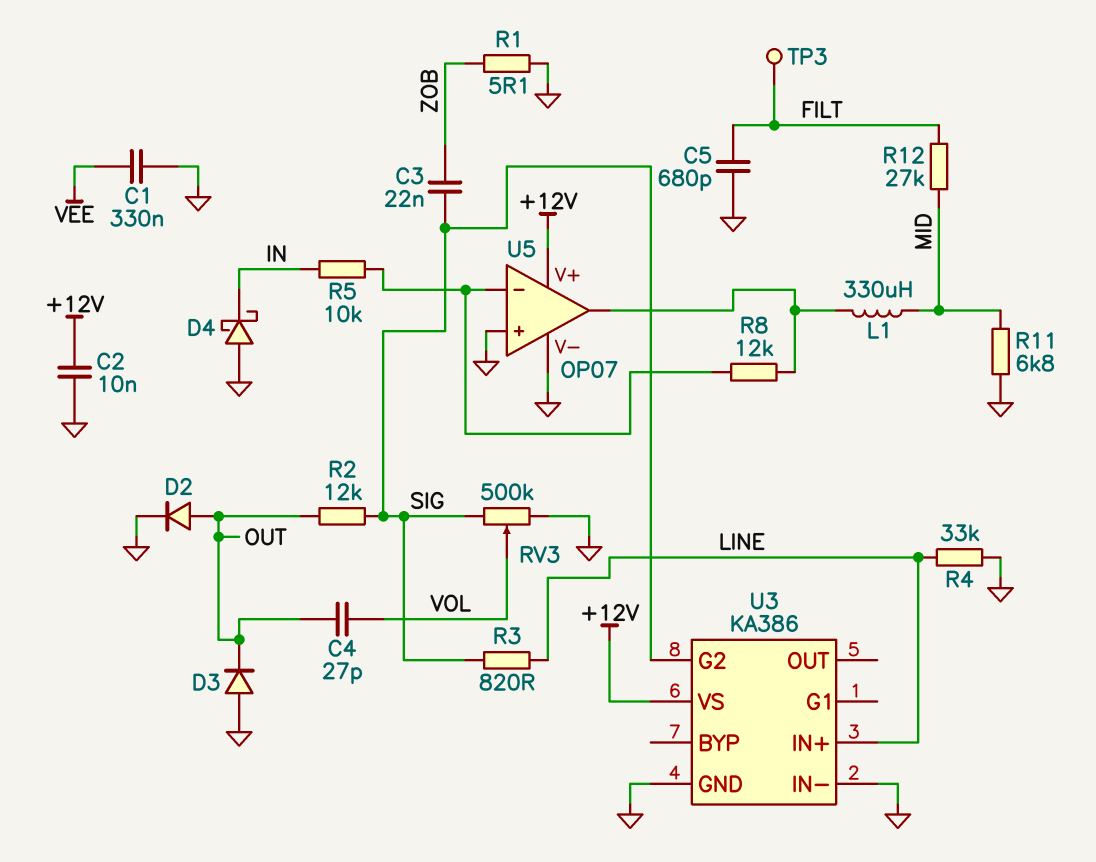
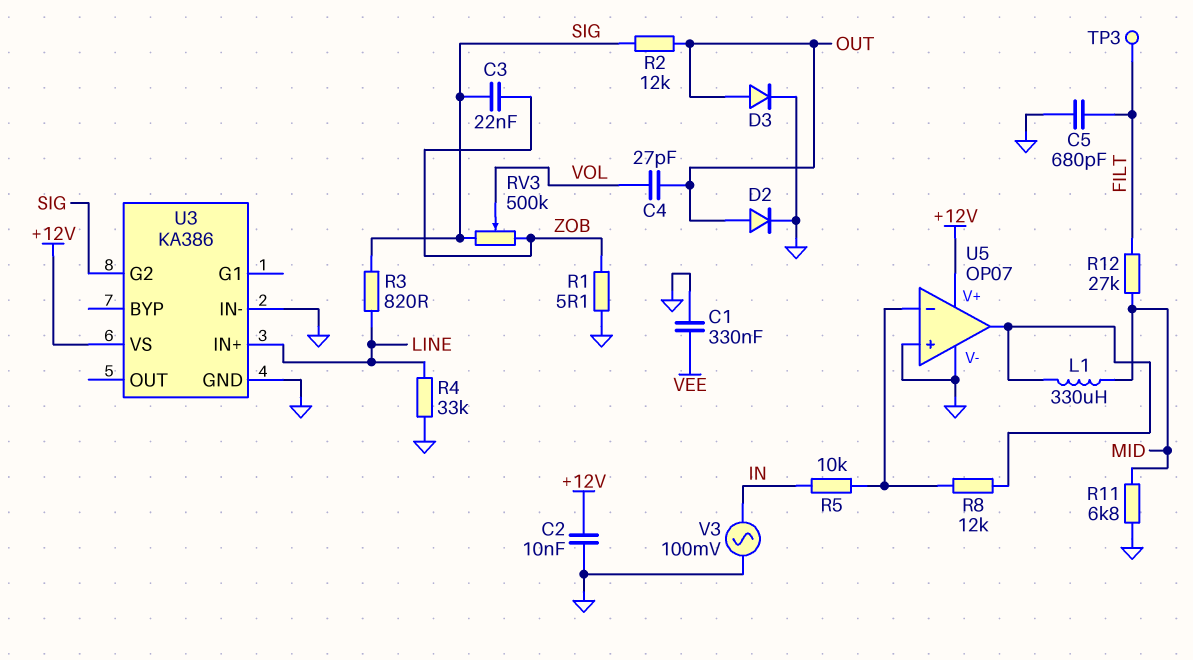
D3: diode (A GND, K OUT) -> diode (A OUT, K GND)
D4: schottky (A GND, K IN) -> none
RV3: 500k (GND, SIG, wiper VOL) -> 500k (SIG, ZOB, wiper VOL)
V3: none -> AC 100mV (GND, IN)

